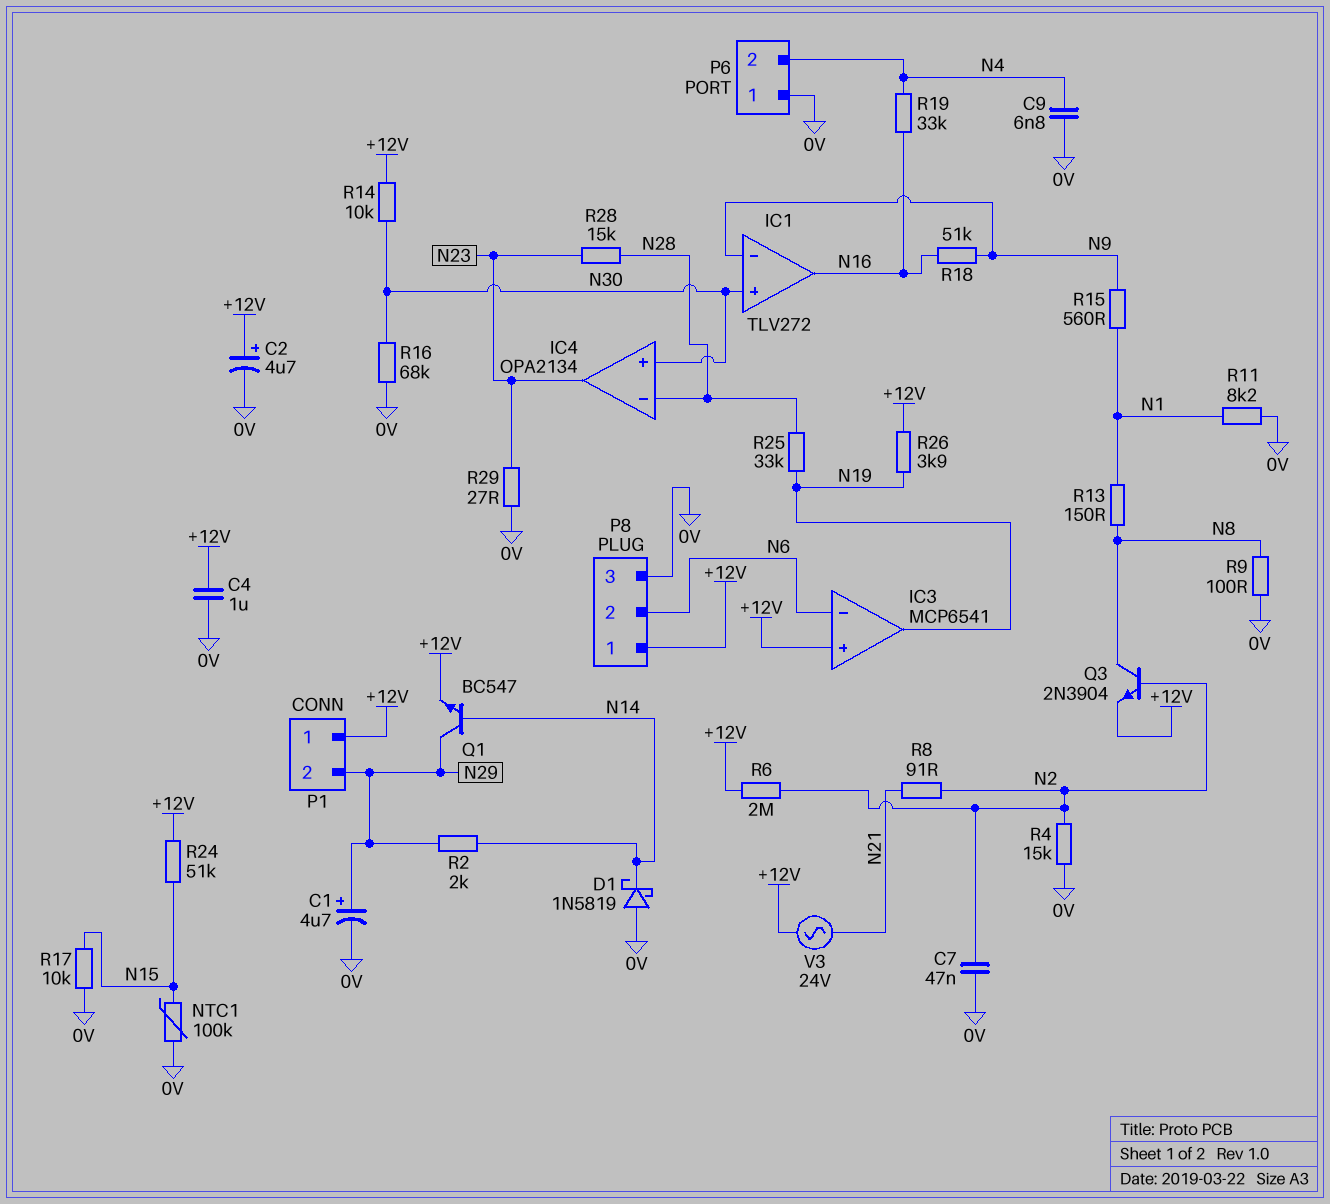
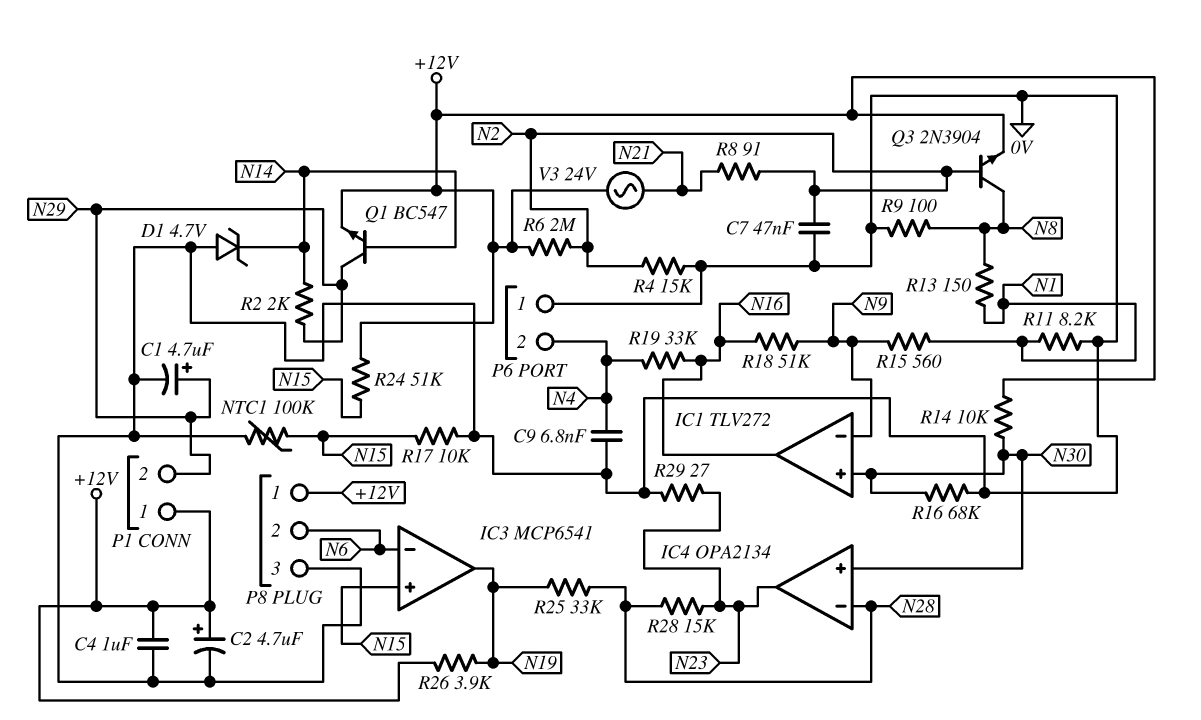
D1: schottky 1N5819 (A 0V, K N14) -> zener 4.7V (A 0V, K N14)
IC3 pin in+: +12V -> N15

